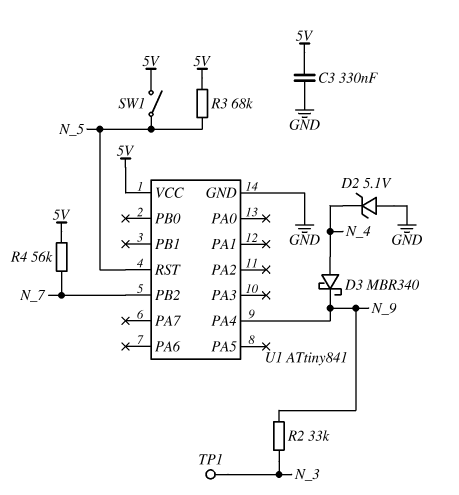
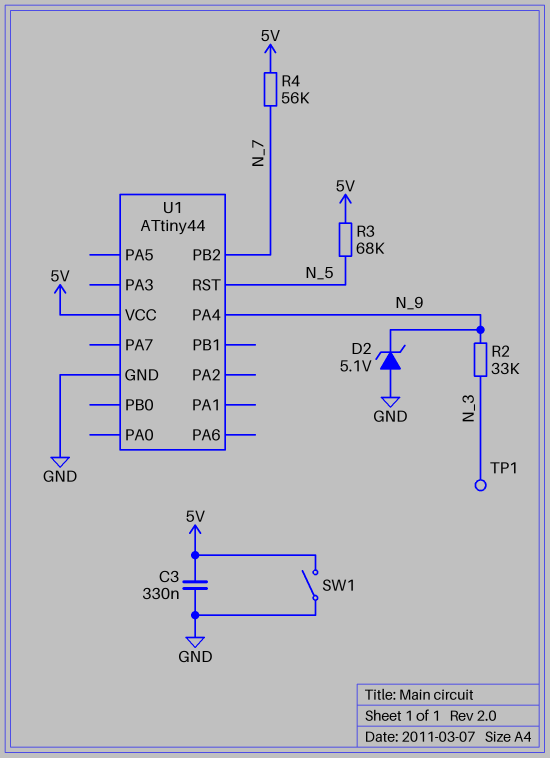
D2: zener 5.1V (A GND, K N_4) -> zener 5.1V (A GND, K N_9)
D3: schottky MBR340 (A N_4, K N_9) -> none
SW1: switch (5V, N_5) -> switch (5V, GND)
U1: ATtiny841 -> ATtiny44

